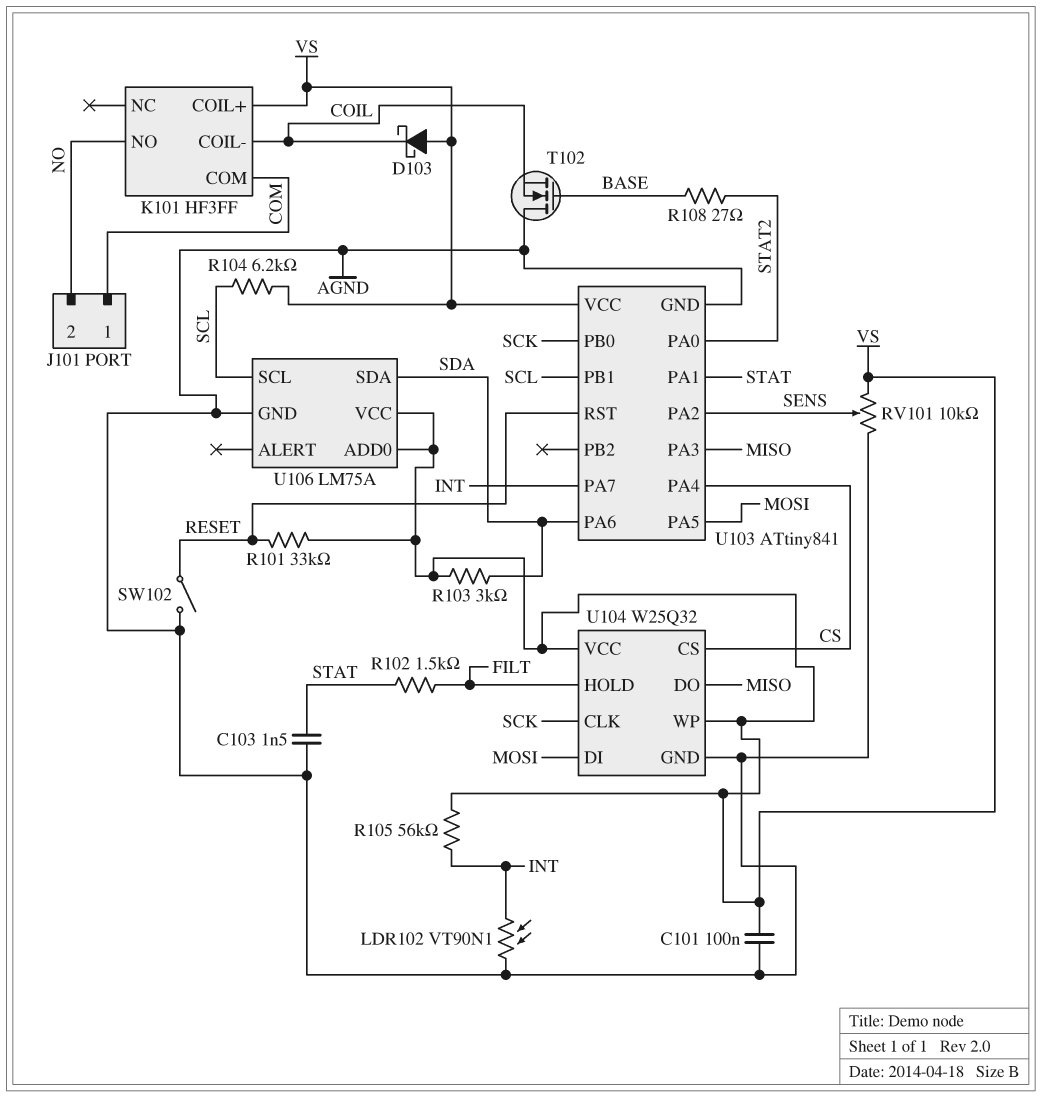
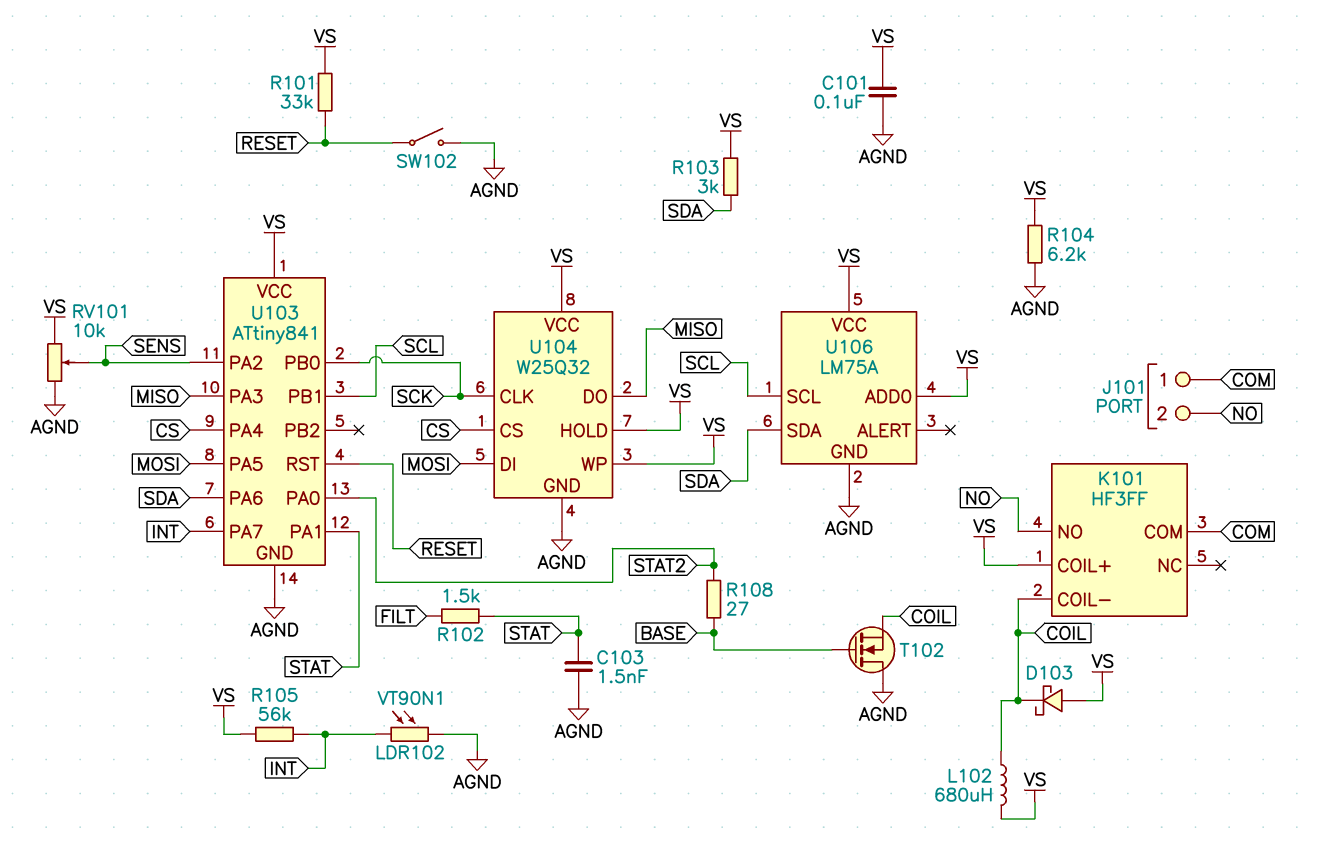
L102: none -> 680uH (COIL, VS)
R104: 6.2k (SCL, VS) -> 6.2k (AGND, VS)
U104 pin HOLD: FILT -> VS

